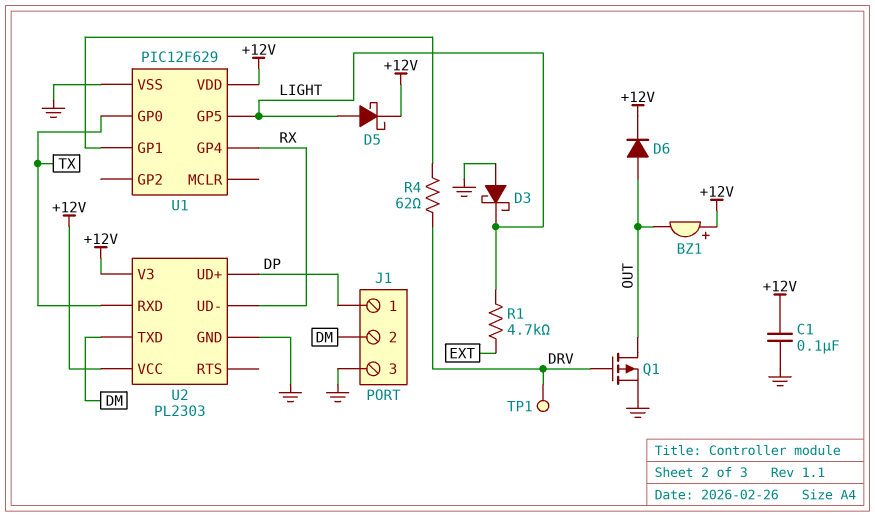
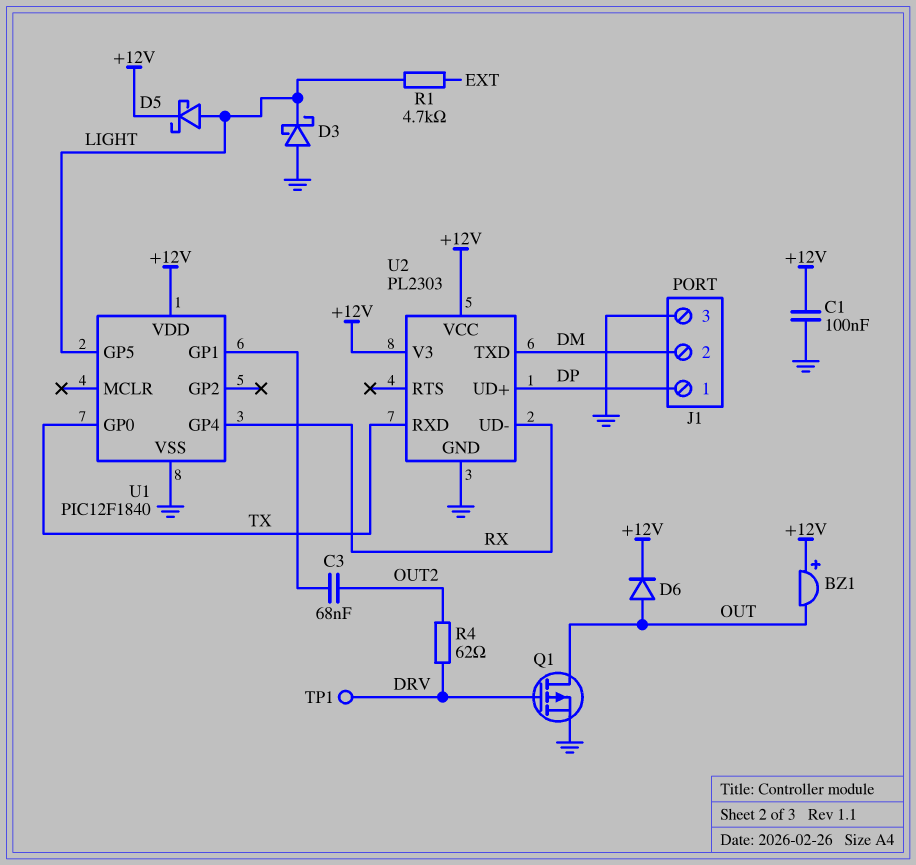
C3: none -> 68nF (OUT2, U1/GP1)
R4: 62 (DRV, U1/GP1) -> 62 (DRV, OUT2)
U1: PIC12F629 -> PIC12F1840

